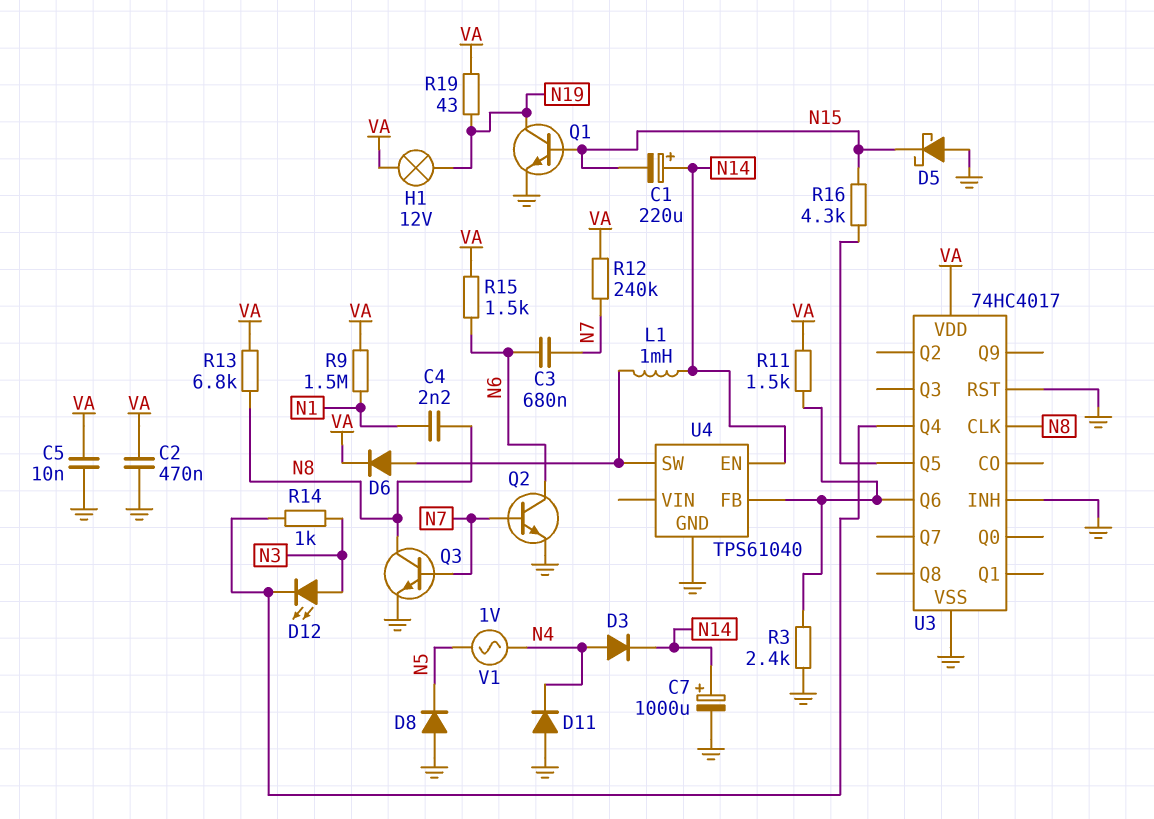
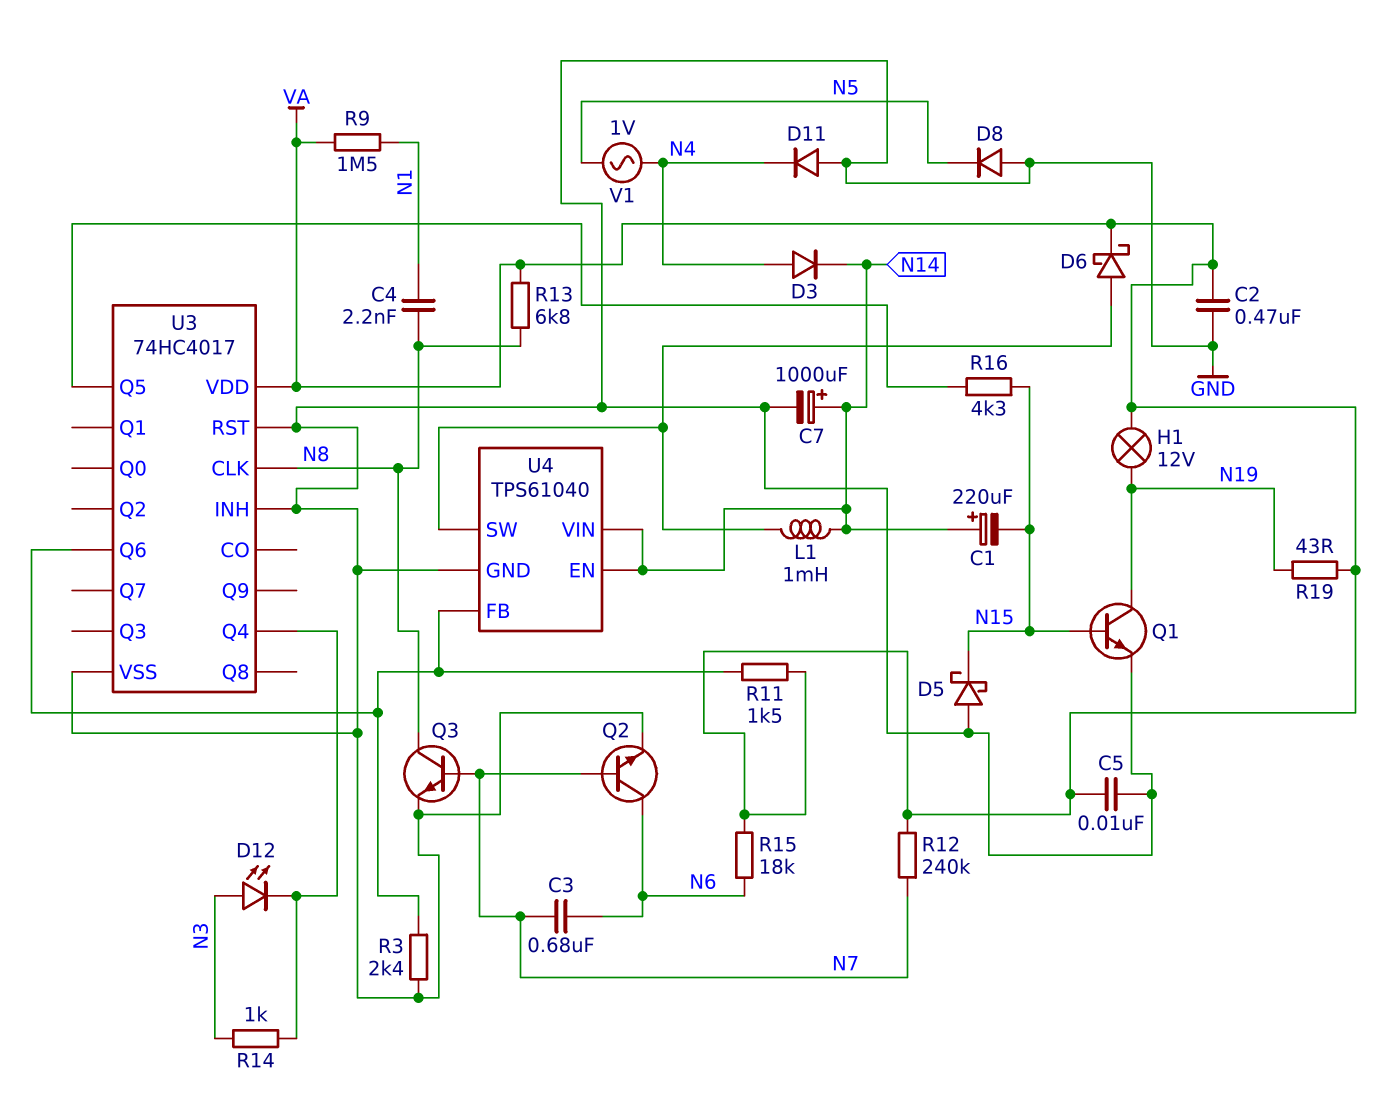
D6: diode (A U4/SW, K VA) -> schottky (A U4/SW, K VA)
R15: 1.5k (N6, VA) -> 18k (N6, VA)
U4 pin VIN: none -> N14

